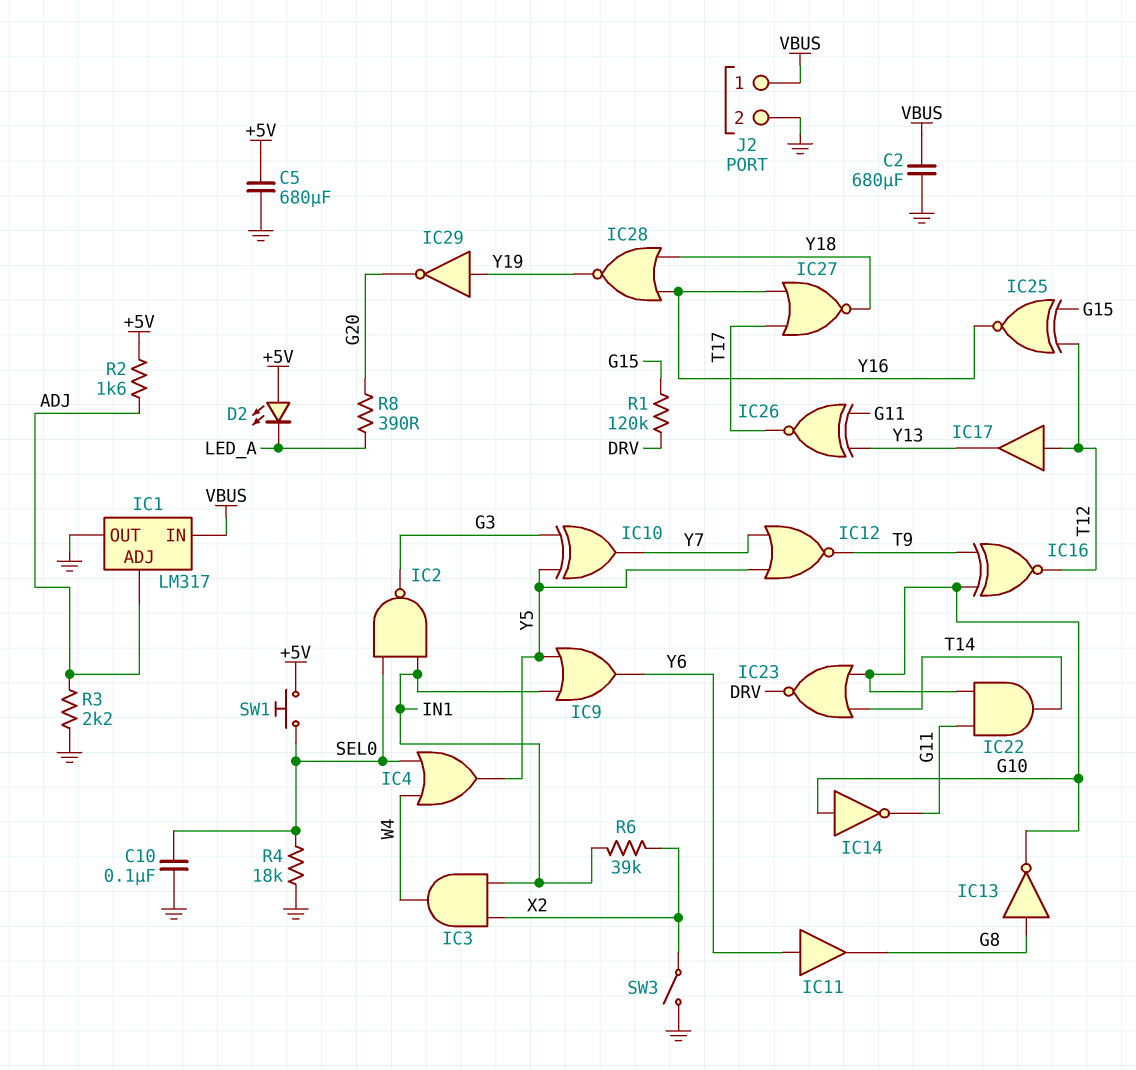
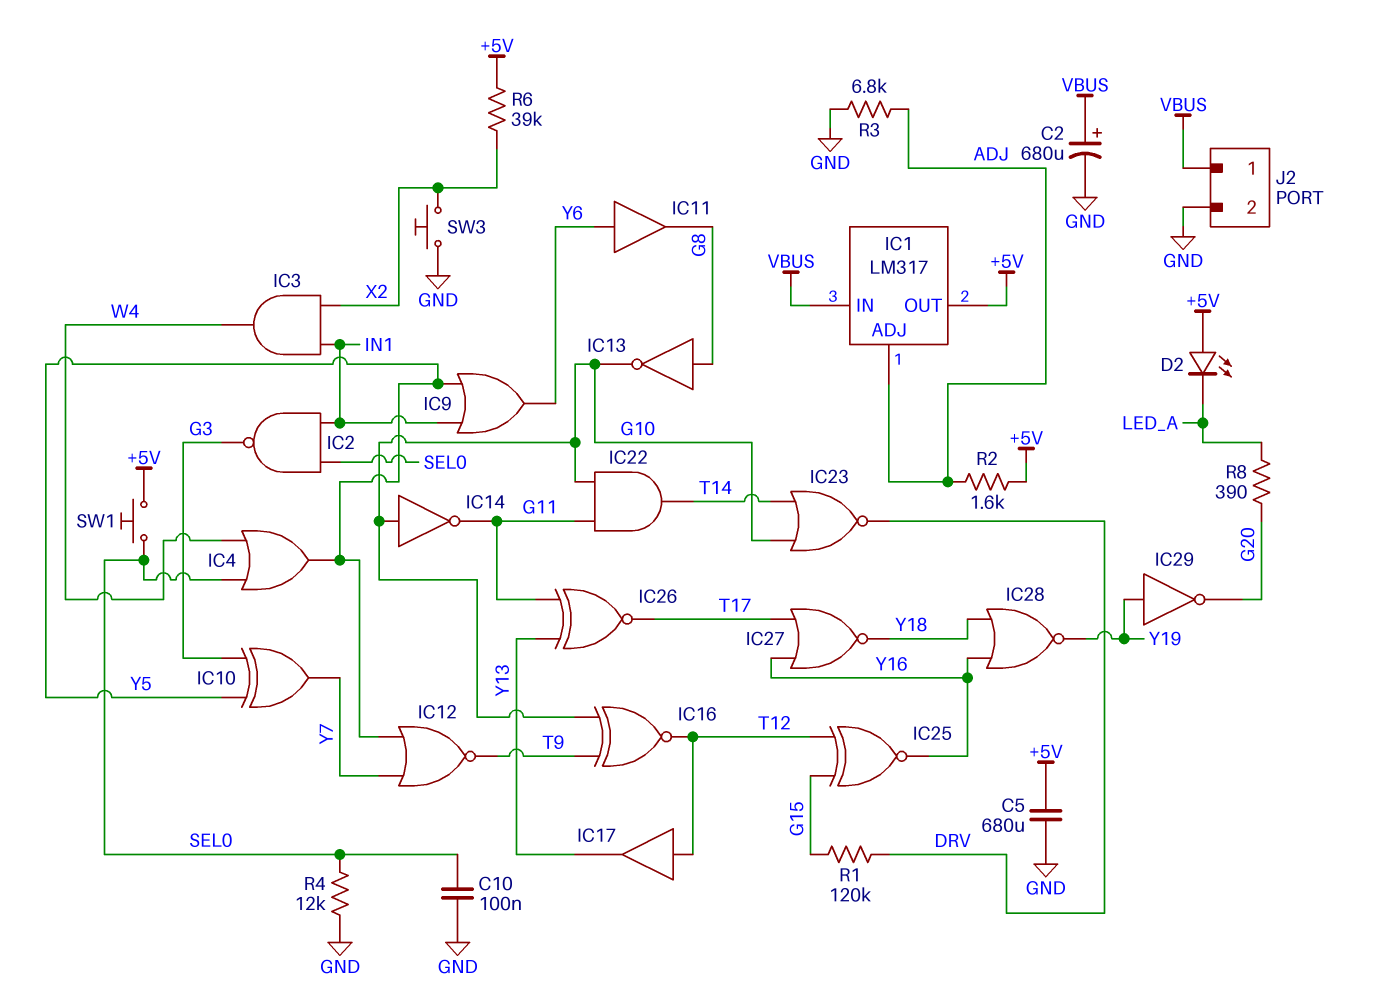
C2: 680uF (GND, VBUS) -> 680uF (plus VBUS, minus GND)
IC1 pin OUT: GND -> +5V
R3: 2.2k (ADJ, GND) -> 6.8k (ADJ, GND)
R4: 18k (GND, SEL0) -> 12k (GND, SEL0)
R6: 39k (IN1, X2) -> 39k (+5V, X2)
SW3: switch (GND, X2) -> button (GND, X2)

